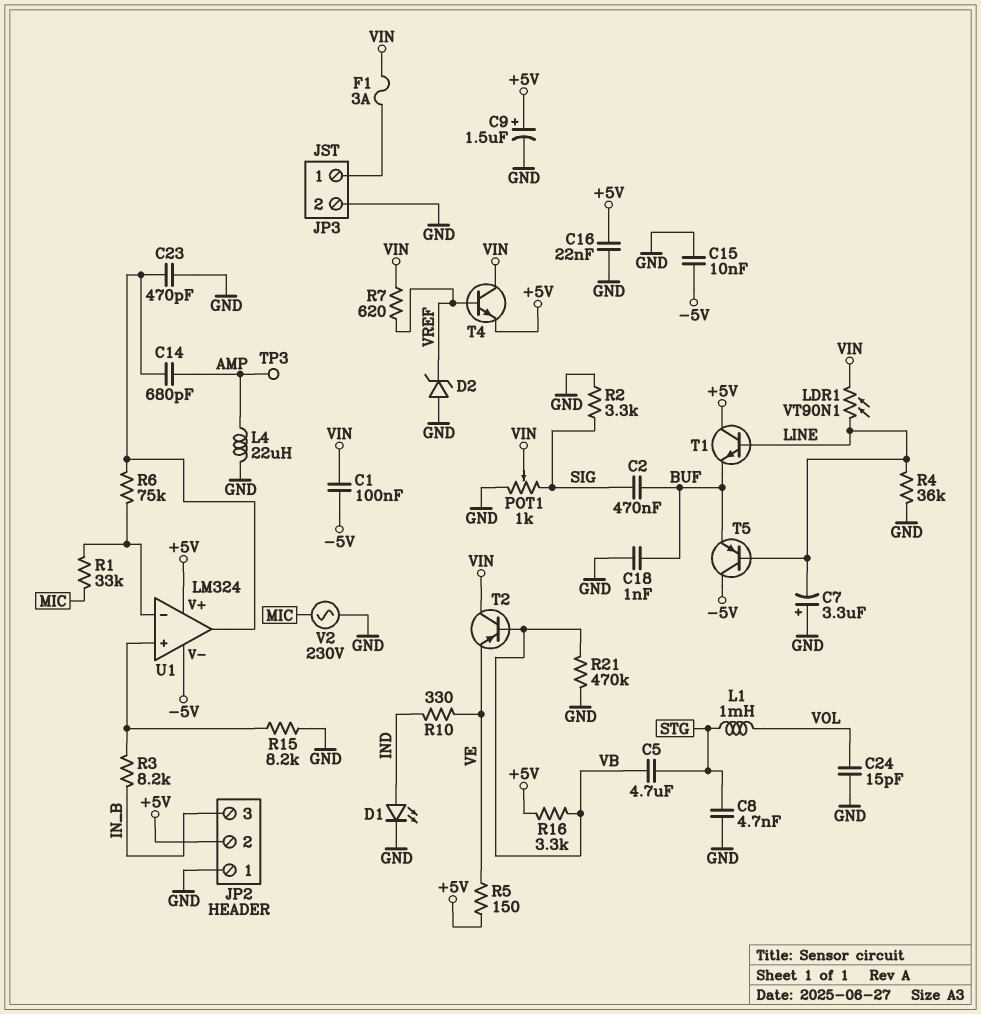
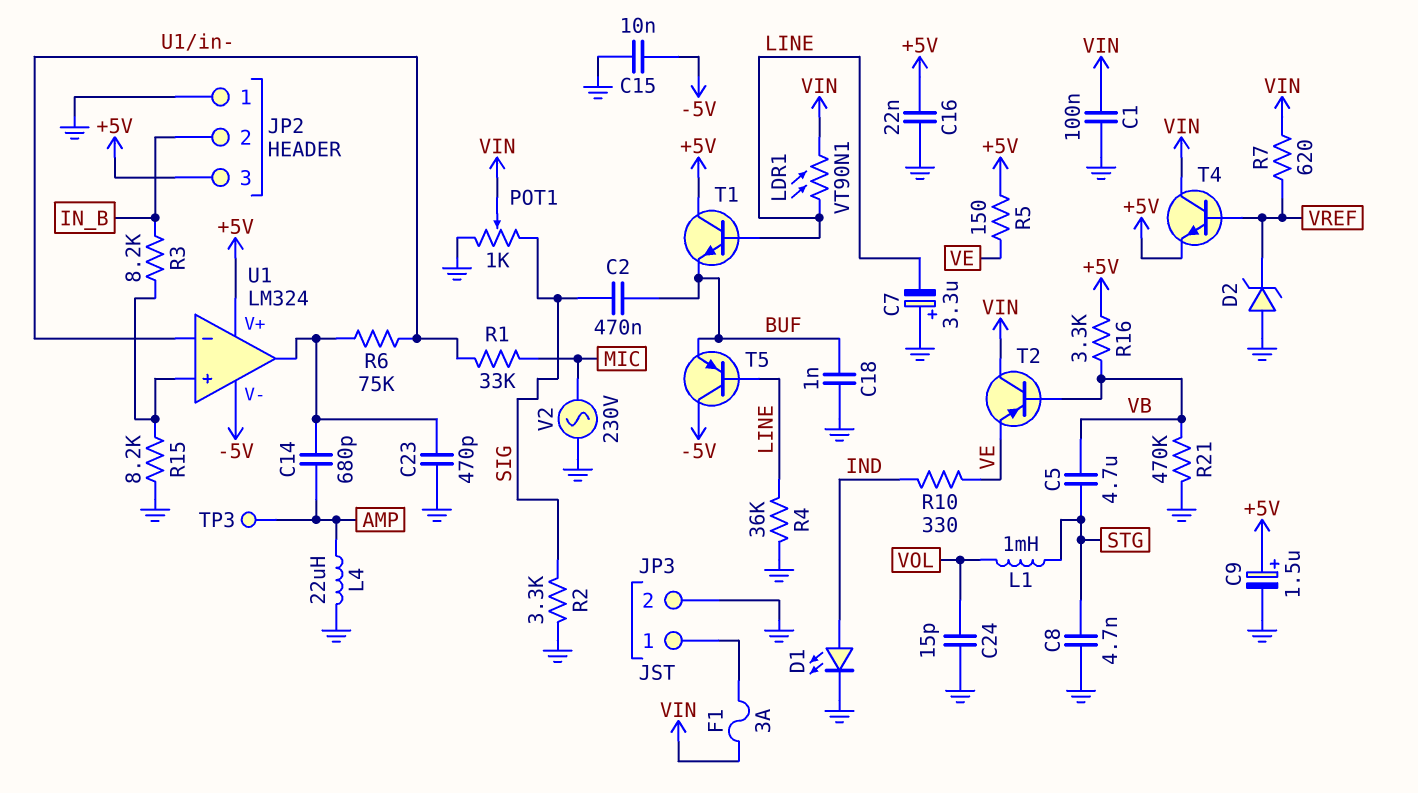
C1: 100nF (-5V, VIN) -> 100nF (GND, VIN)
JP2 pin 2: +5V -> IN_B
JP2 pin 3: IN_B -> +5V

